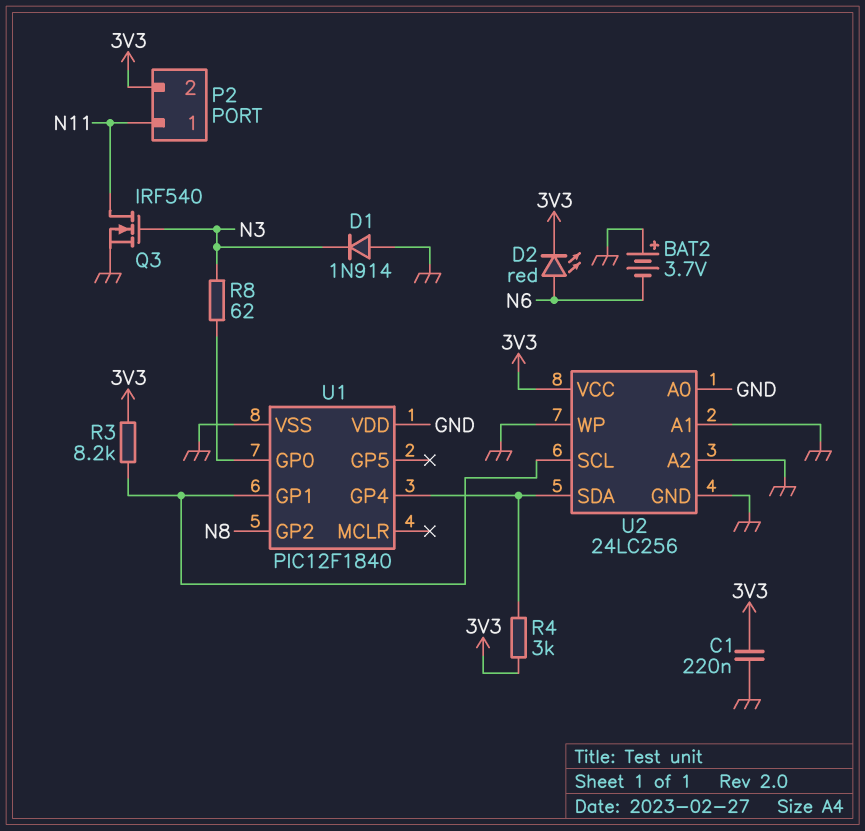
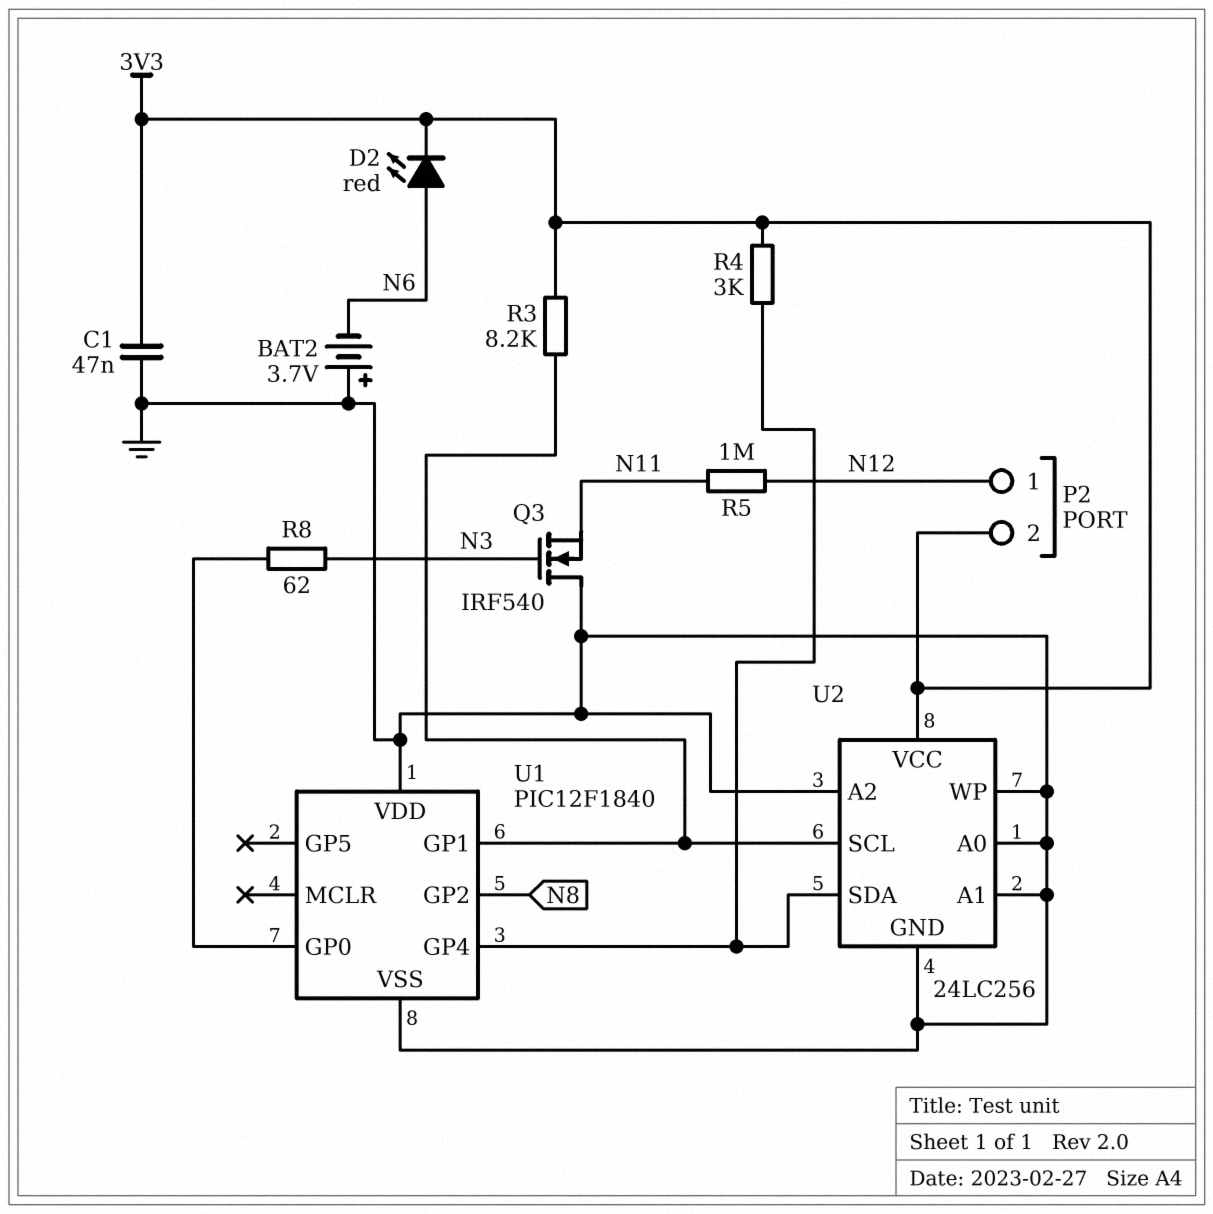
C1: 220nF (3V3, GND) -> 47nF (3V3, GND)
D1: diode 1N914 (A GND, K N3) -> none
P2 pin 1: N11 -> N12
Q3: NMOS IRF540 (G N3, D N11, S GND) -> NMOS IRF540 (G N3, D GND, S N11)
R5: none -> 1M (N11, N12)

